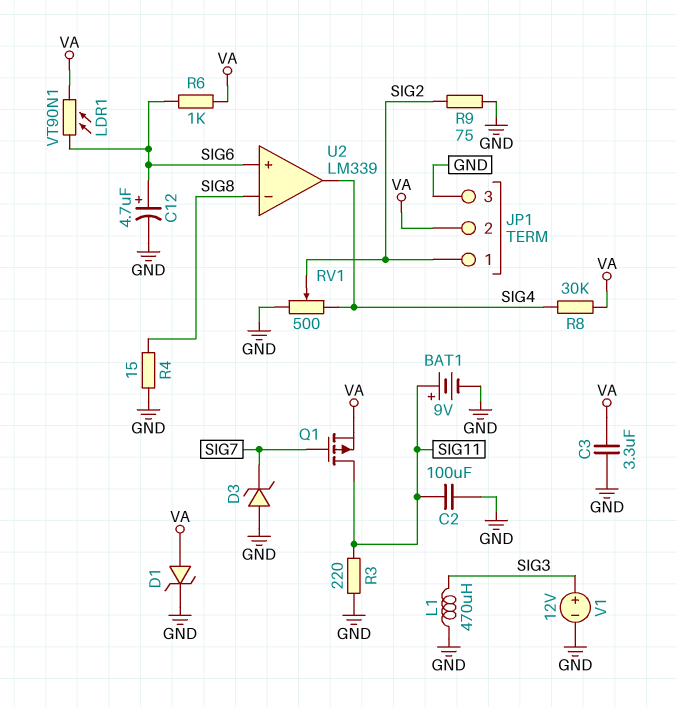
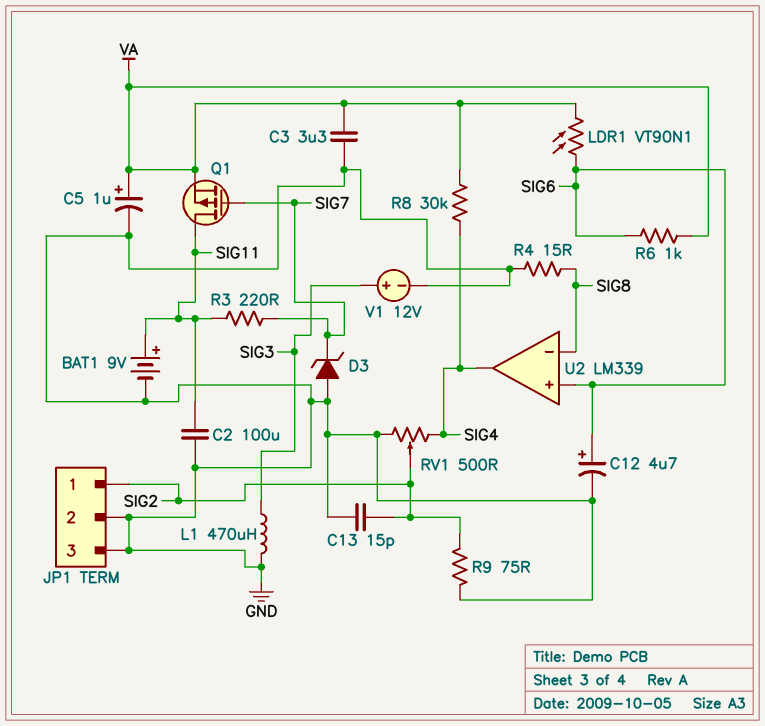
C5: none -> 1uF (plus VA, minus GND)
C13: none -> 15pF (GND, SIG2)
D1: zener (A VA, K GND) -> none
JP1 pin 2: VA -> GND
R3: 220 (GND, SIG11) -> 220 (SIG7, SIG11)

